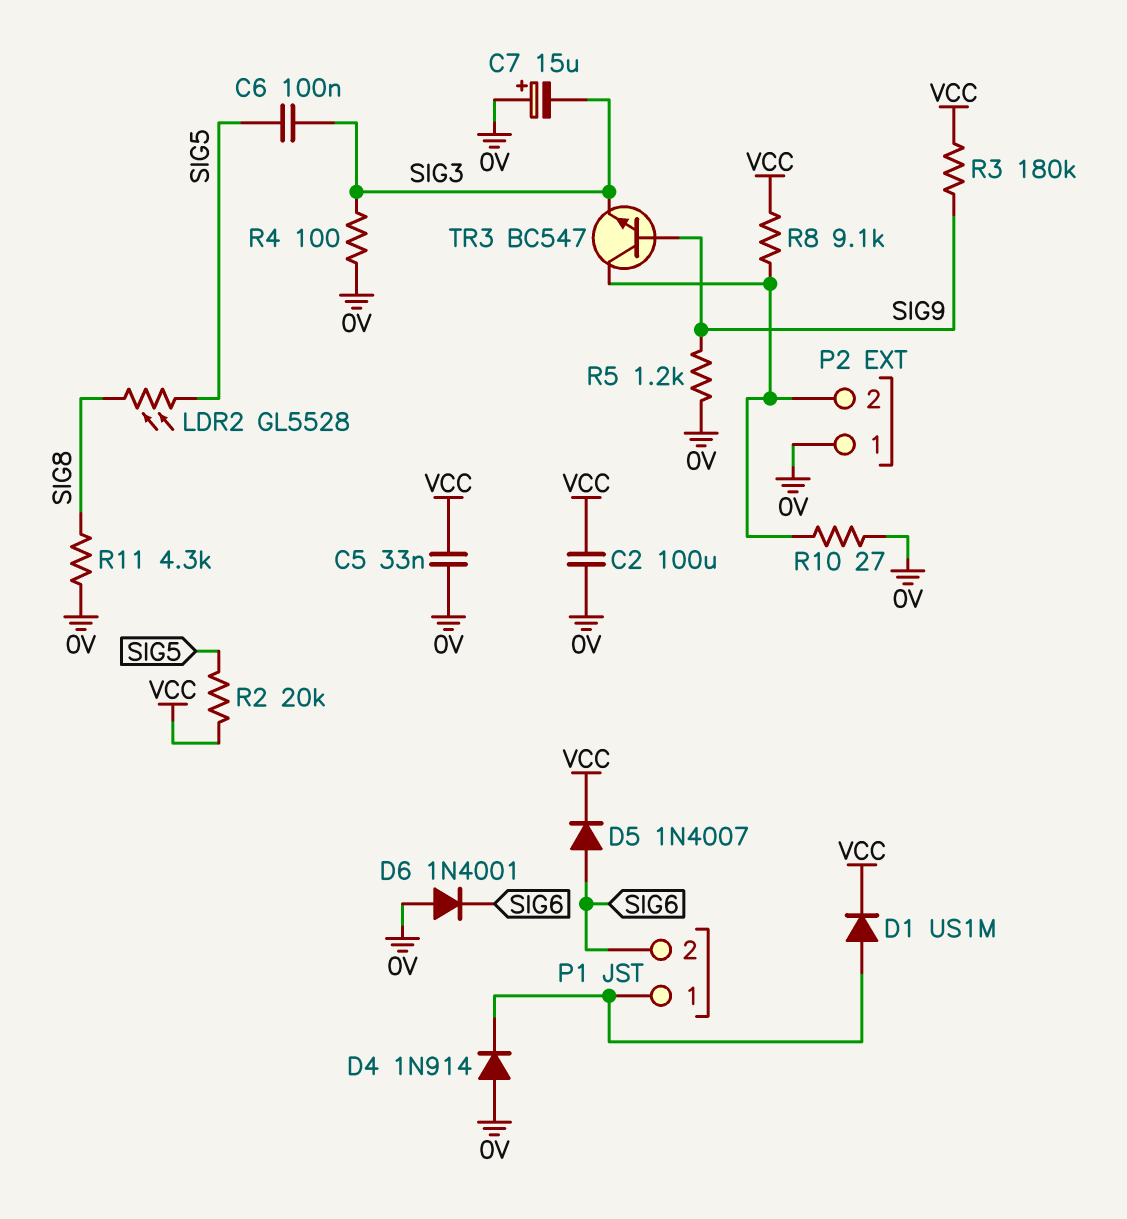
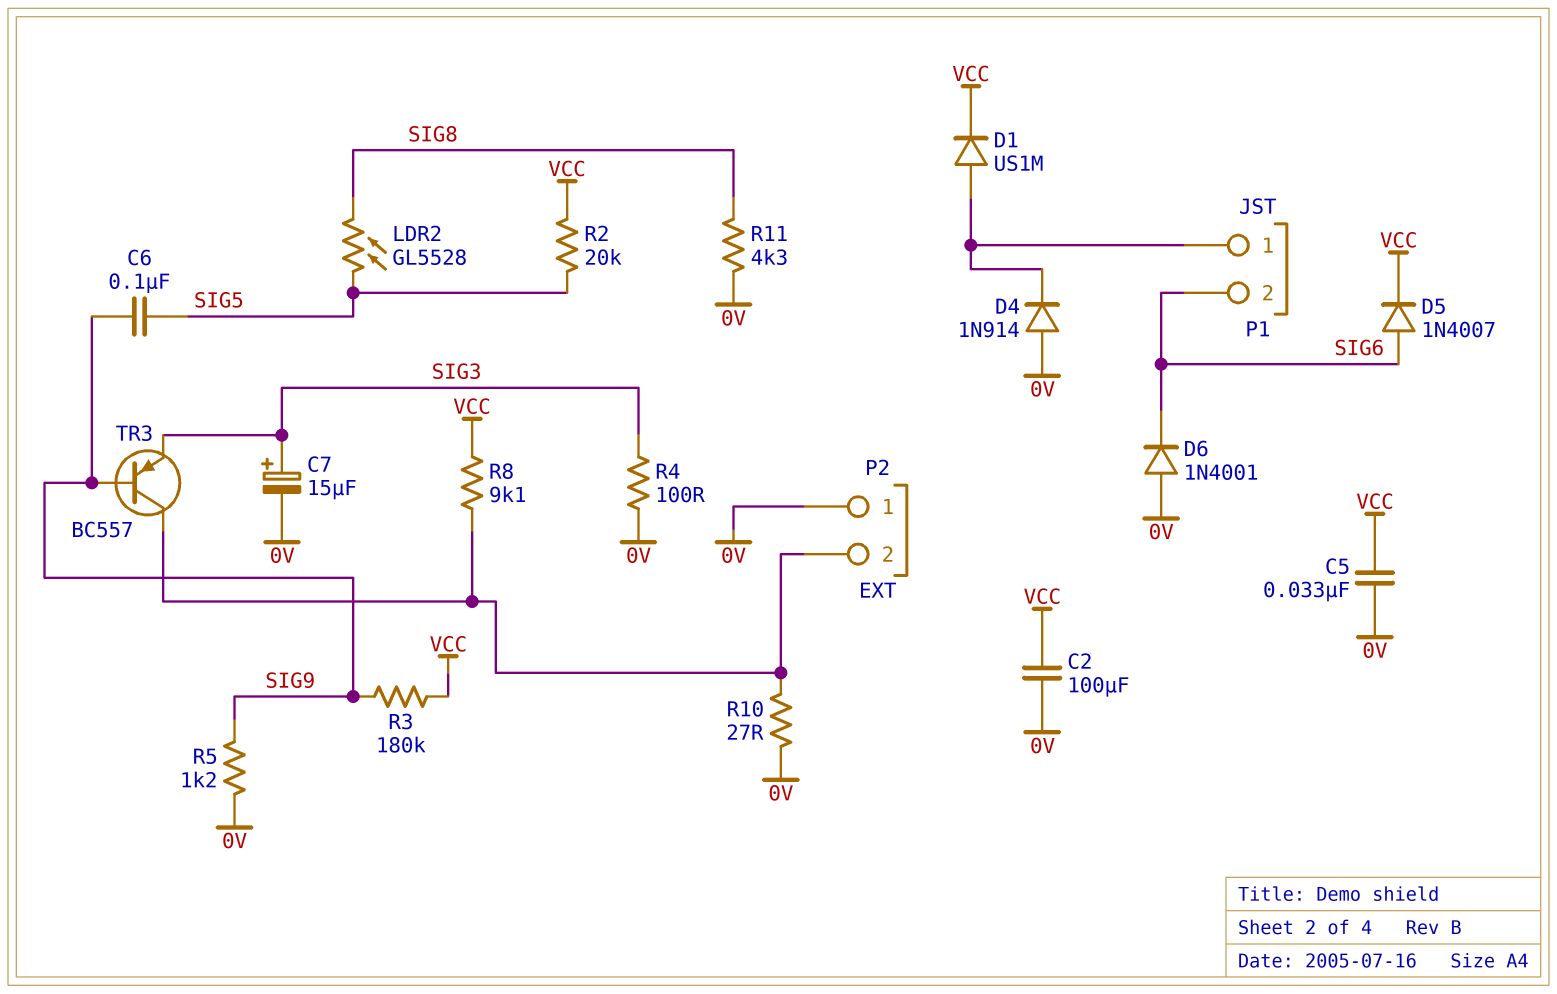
C6: 100nF (SIG3, SIG5) -> 100nF (SIG5, SIG9)
C7: 15uF (plus 0V, minus SIG3) -> 15uF (plus SIG3, minus 0V)
TR3: NPN BC547 (B SIG9, C P2/2, E SIG3) -> PNP BC557 (B SIG9, C P2/2, E SIG3)

